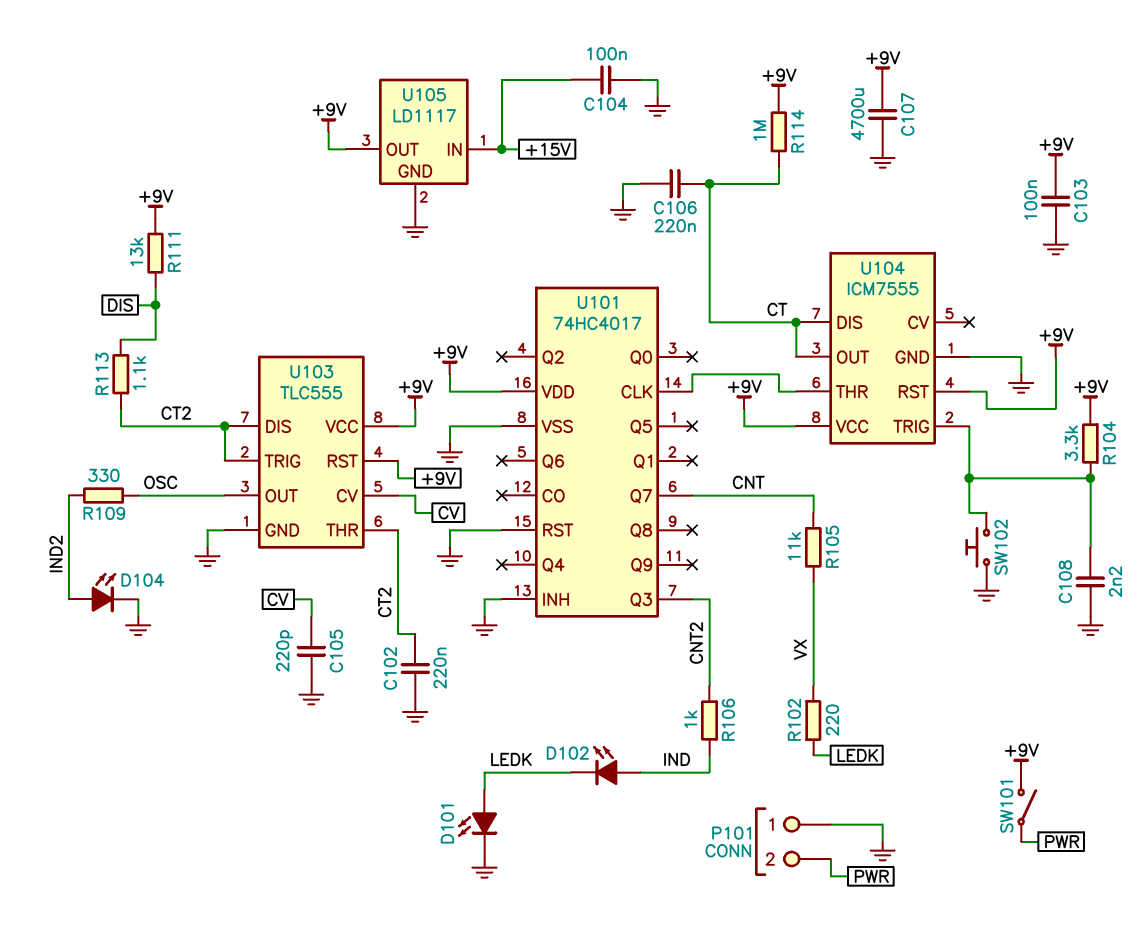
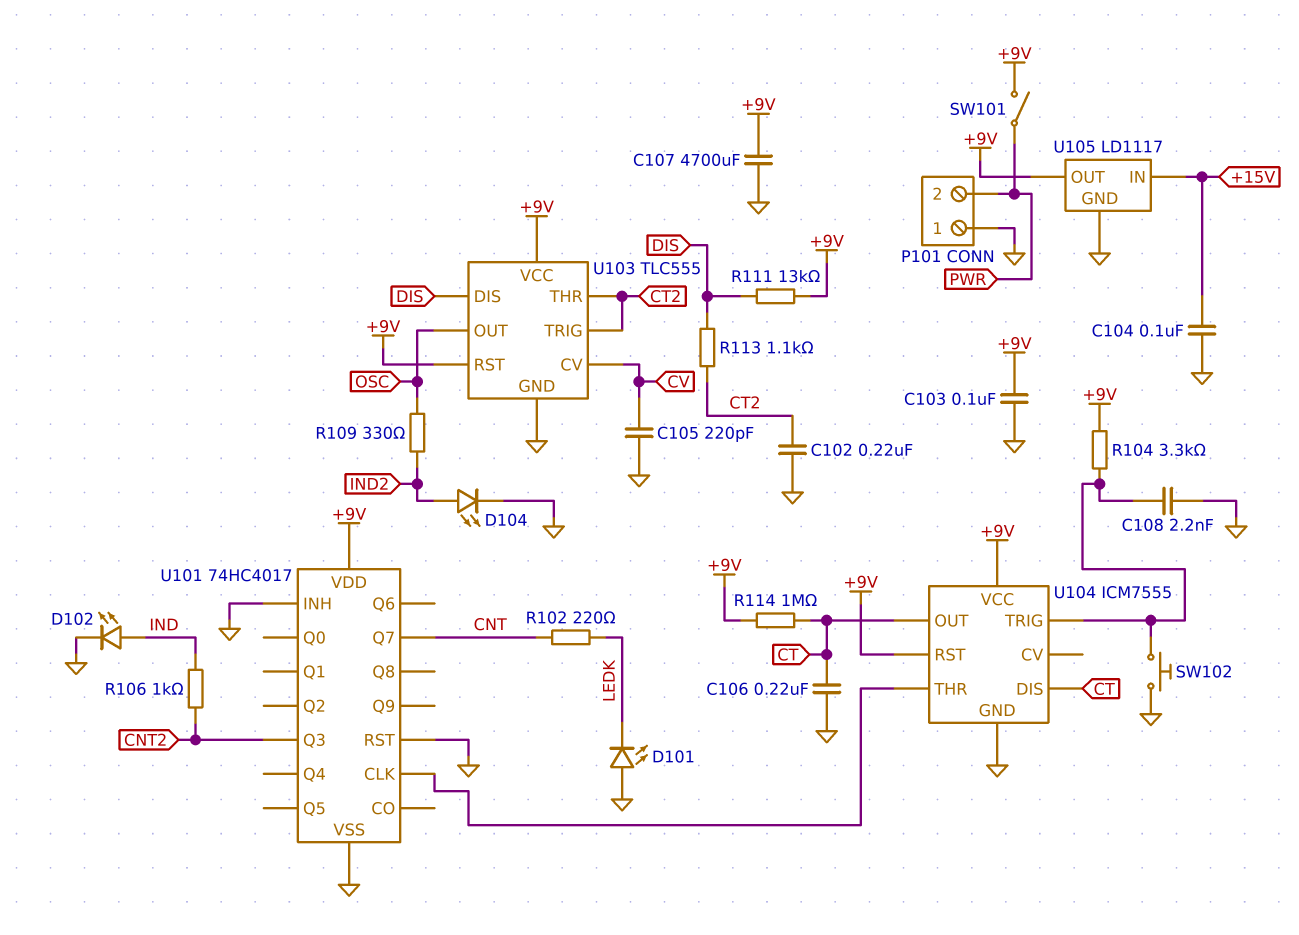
D101: LED (A LEDK, K GND) -> LED (A GND, K LEDK)
D102: LED (A IND, K LEDK) -> LED (A IND, K GND)
R102: 220 (LEDK, VX) -> 220 (CNT, LEDK)
R105: 11k (CNT, VX) -> none
U103 pin DIS: CT2 -> DIS

